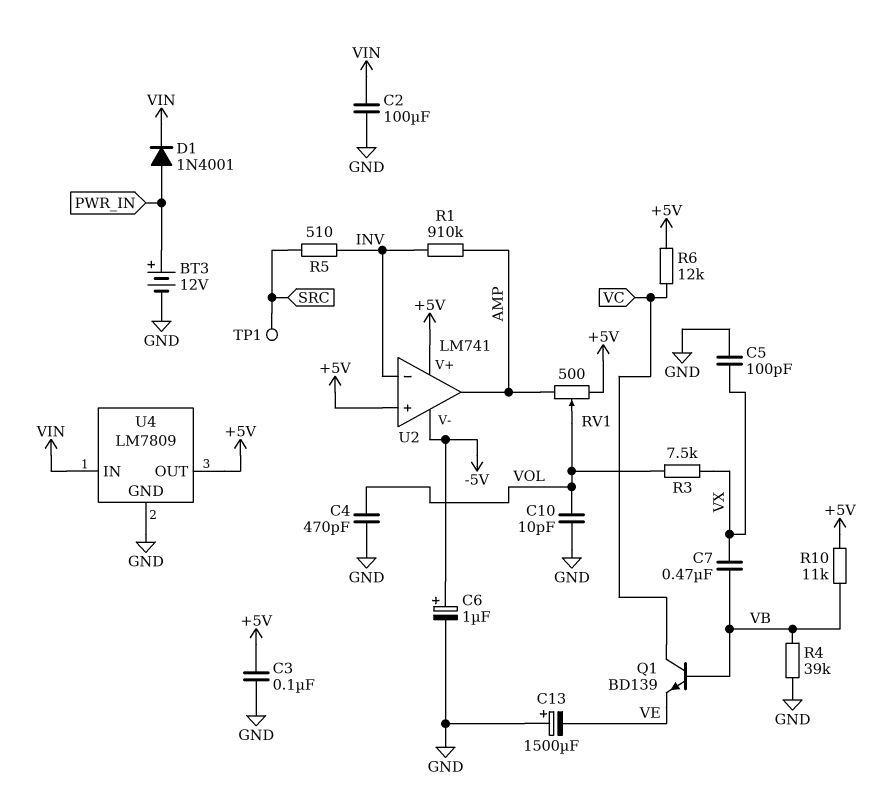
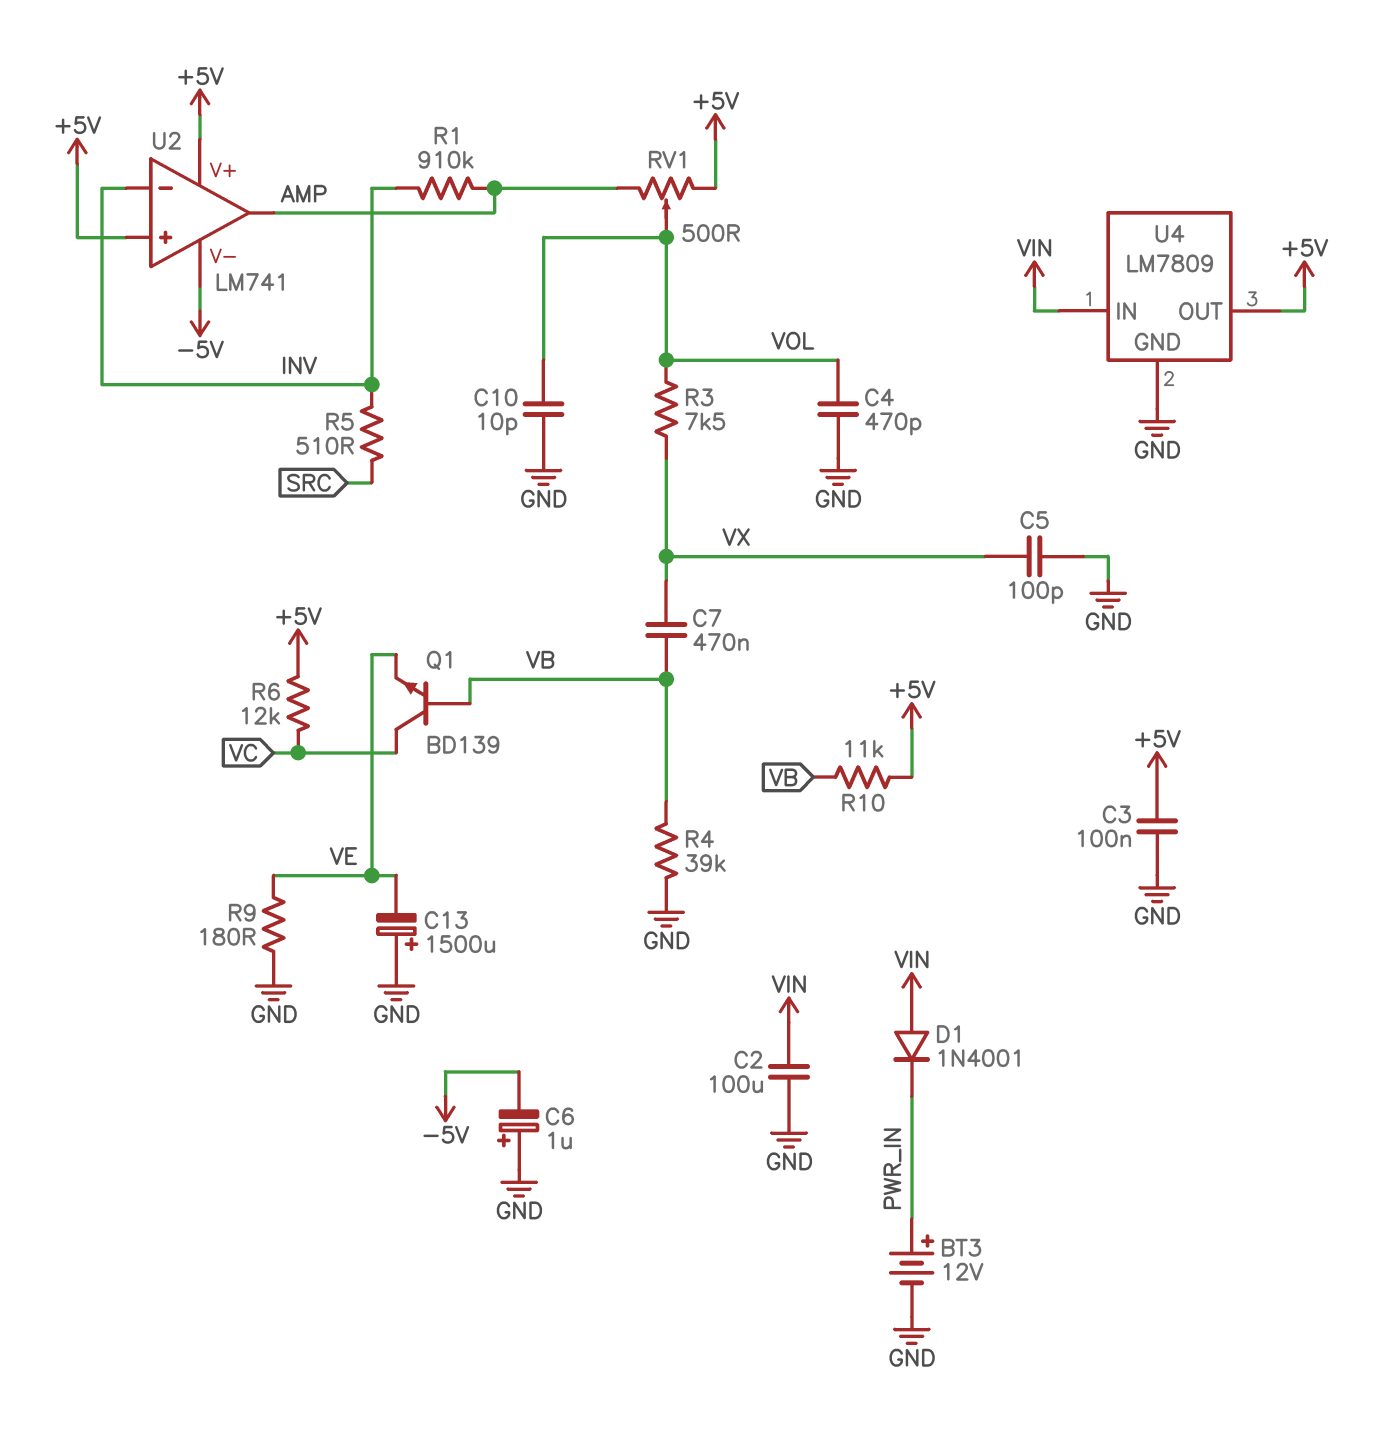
C6: 1uF (plus -5V, minus GND) -> 1uF (plus GND, minus -5V)
D1: diode 1N4001 (A PWR_IN, K VIN) -> diode 1N4001 (A VIN, K PWR_IN)
R9: none -> 180 (GND, VE)
TP1: test point (SRC) -> none

